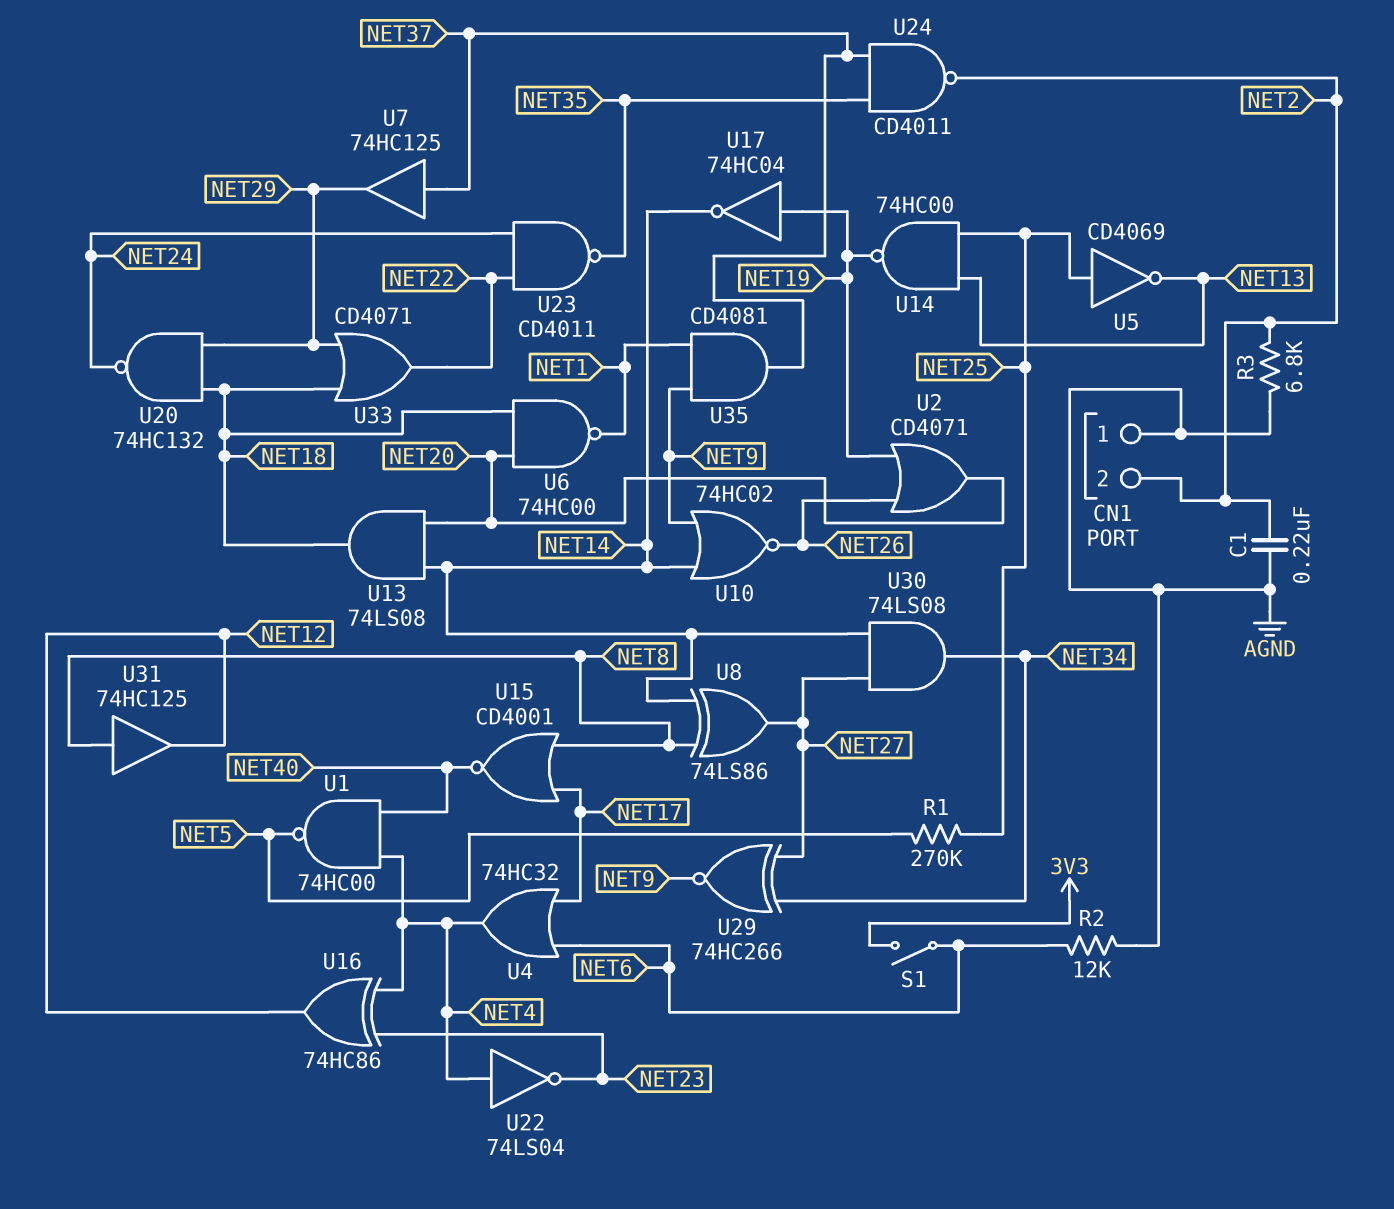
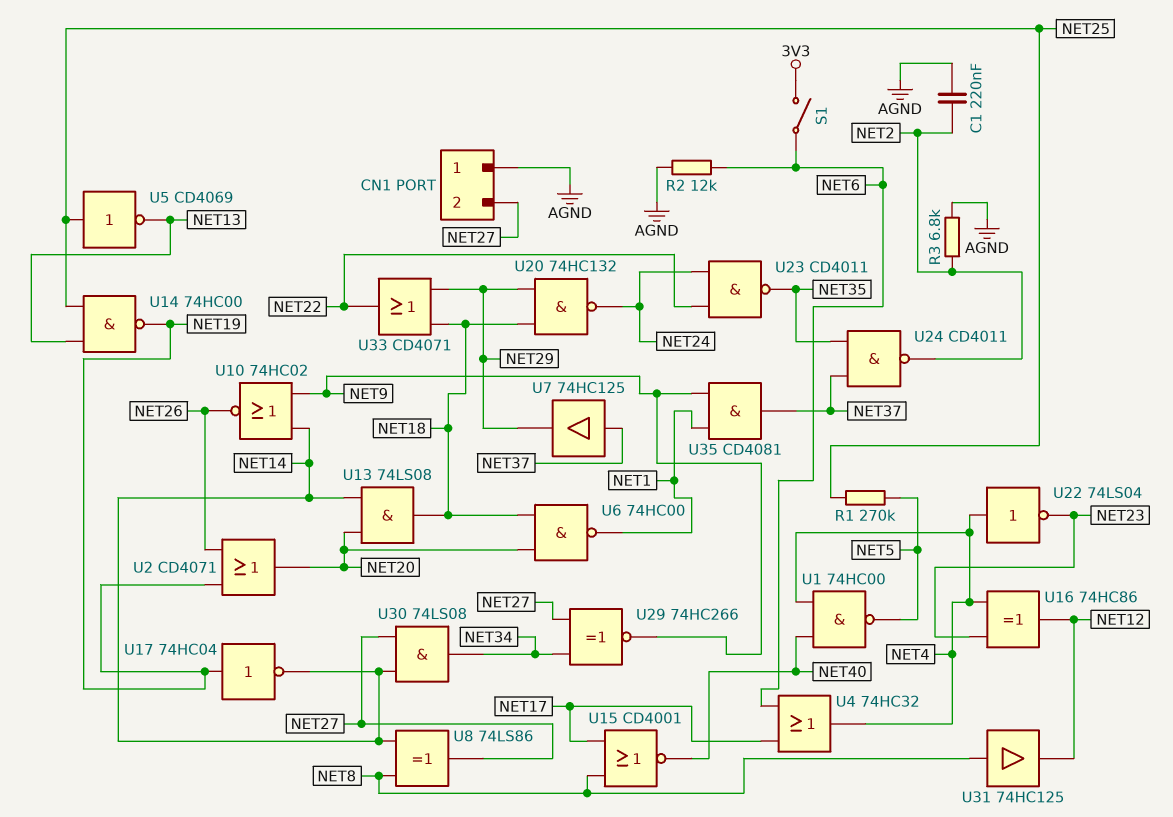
CN1 pin 2: NET2 -> NET27

